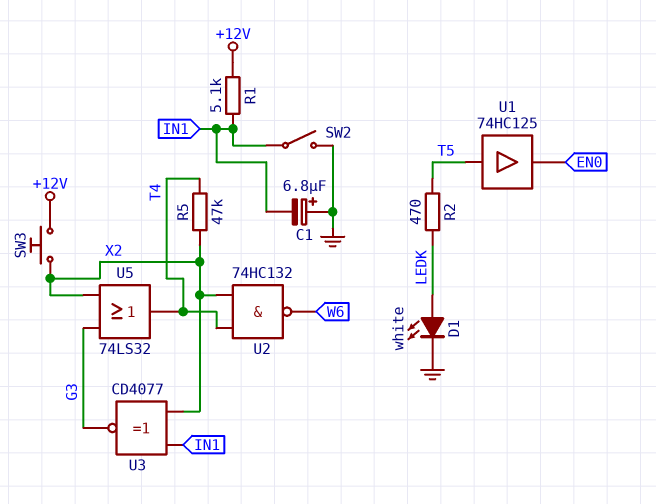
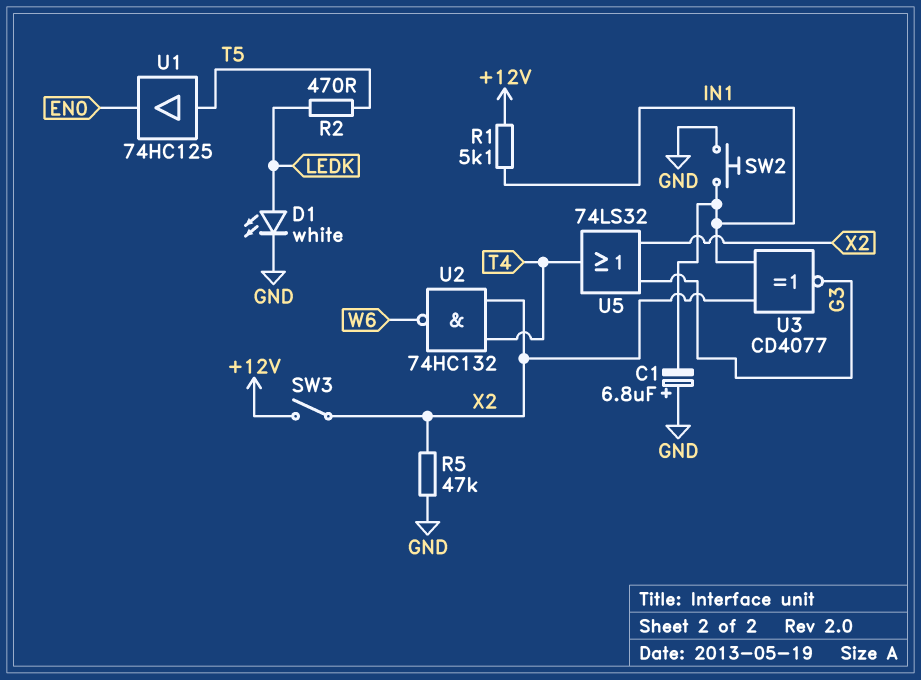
R5: 47k (T4, X2) -> 47k (GND, X2)
SW2: switch (GND, IN1) -> button (GND, IN1)
SW3: button (+12V, X2) -> switch (+12V, X2)

